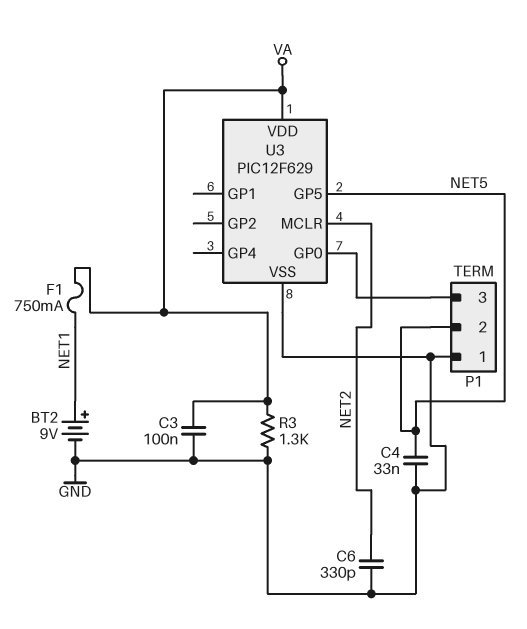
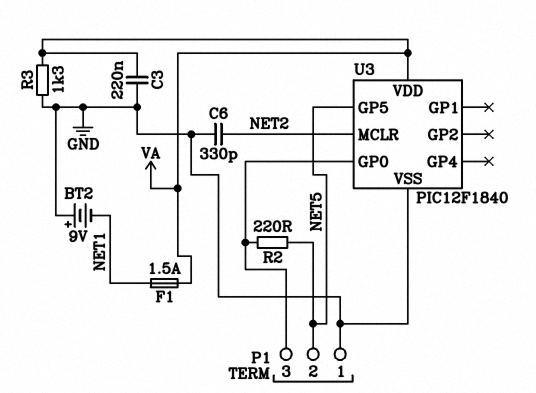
BT2: 9V (plus NET1, minus GND) -> 9V (plus GND, minus NET1)
C3: 100nF (GND, VA) -> 220nF (GND, VA)
C4: 33nF (GND, NET5) -> none
F1: 750mA (NET1, VA) -> 1.5A (NET1, VA)
R2: none -> 220 (NET5, P1/3)
U3: PIC12F629 -> PIC12F1840

